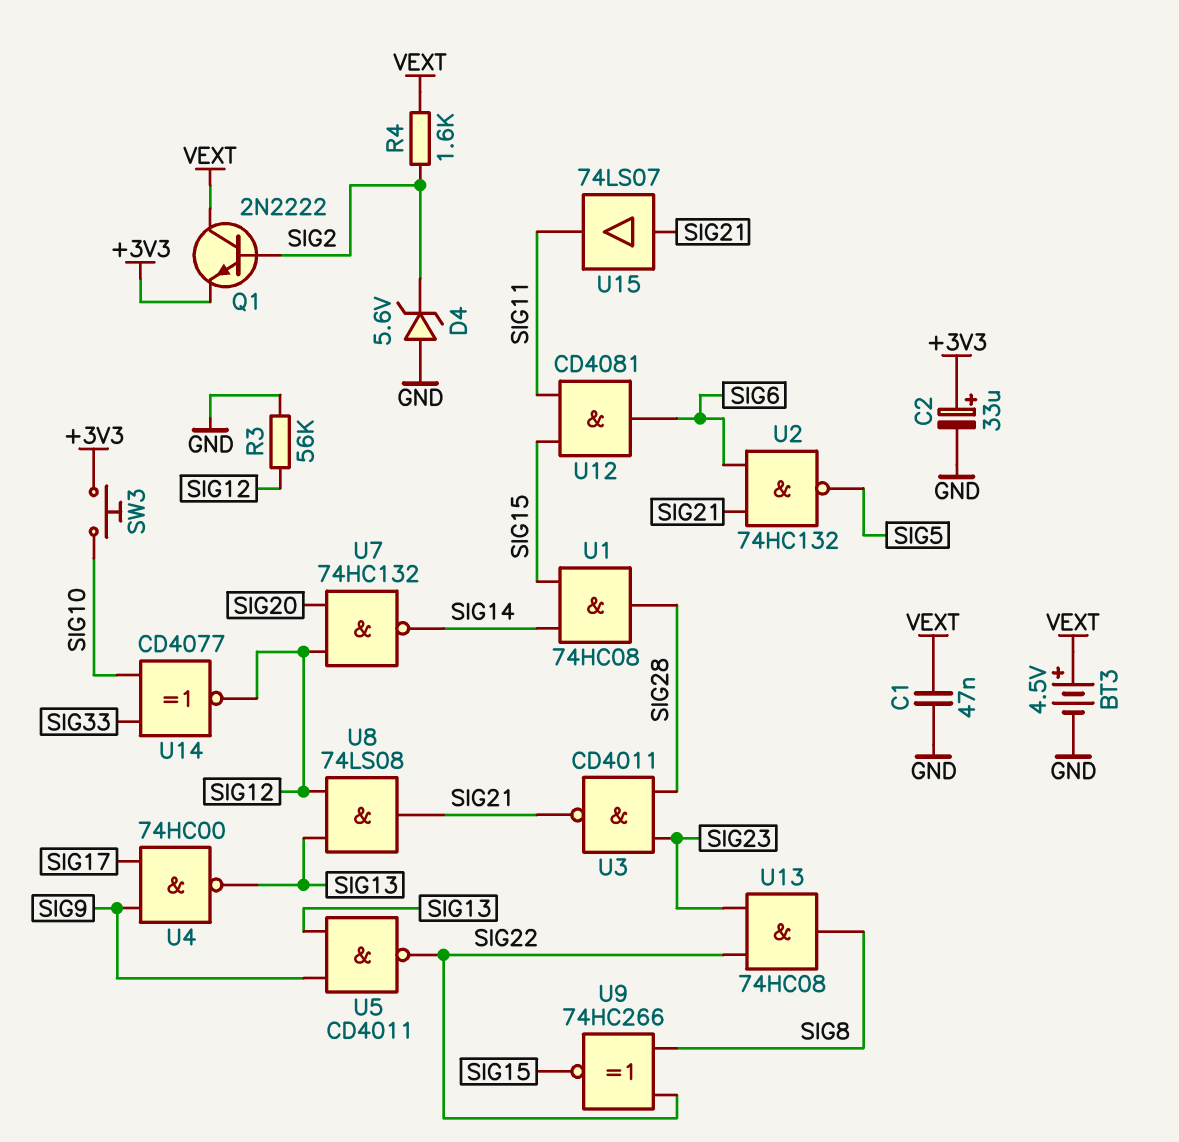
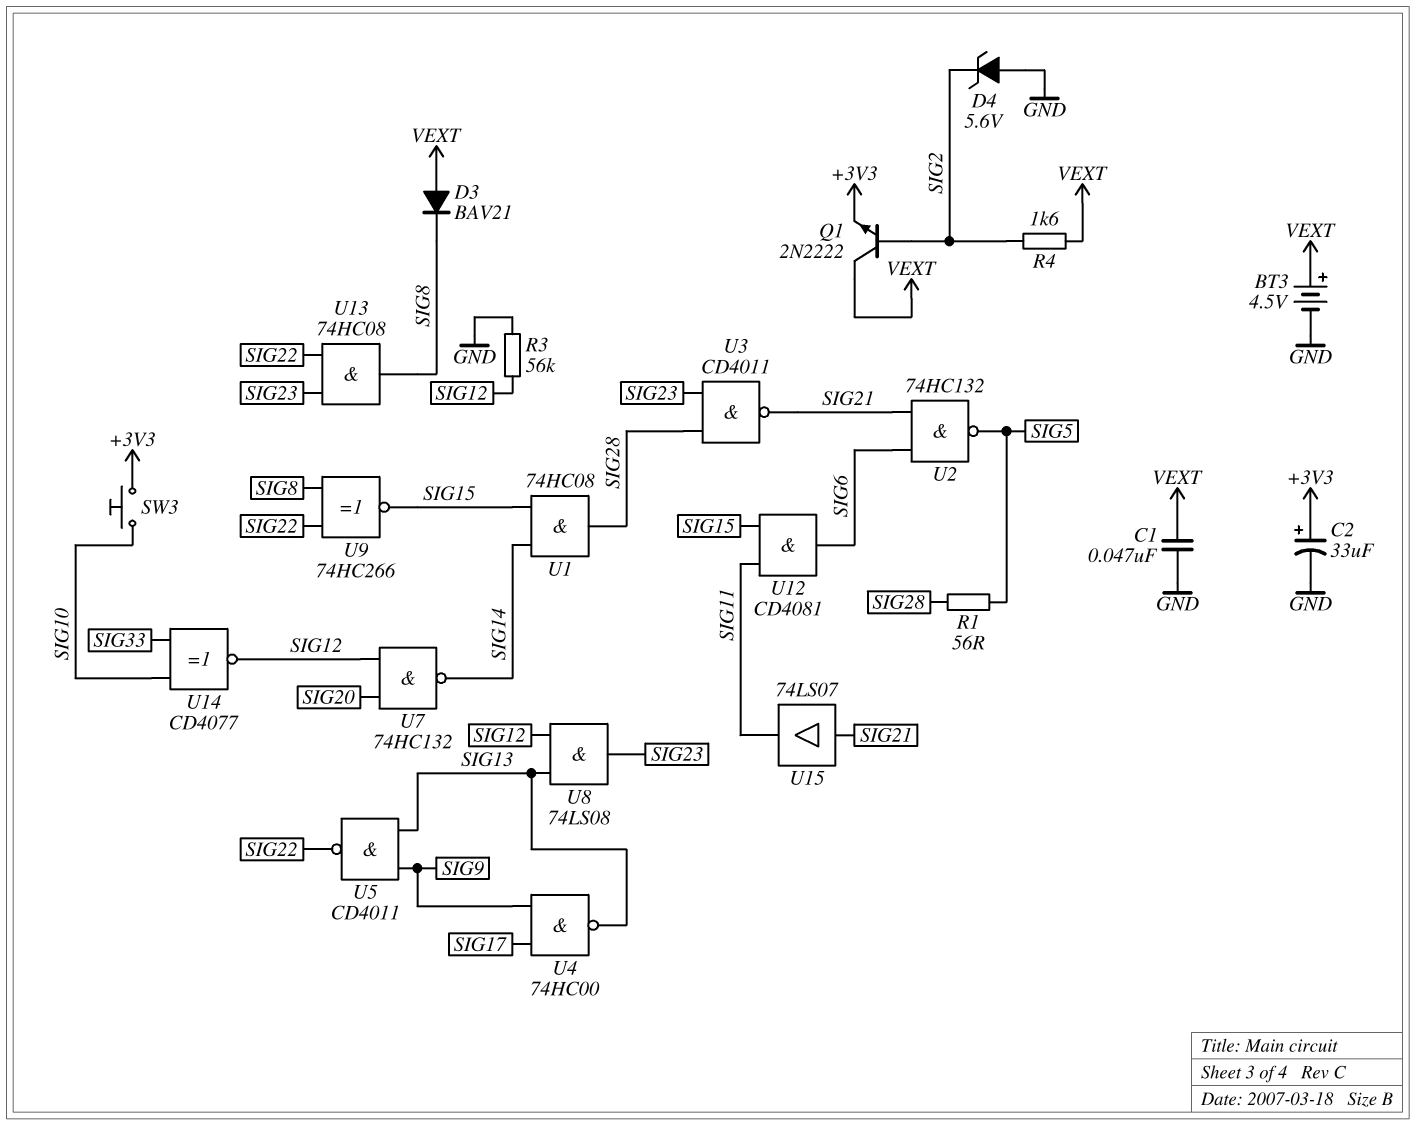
D3: none -> diode BAV21 (A VEXT, K SIG8)
R1: none -> 56 (SIG5, SIG28)
U8: AND 74LS08 (in SIG12, in SIG13, out SIG21) -> AND 74LS08 (in SIG12, in SIG13, out SIG23)

